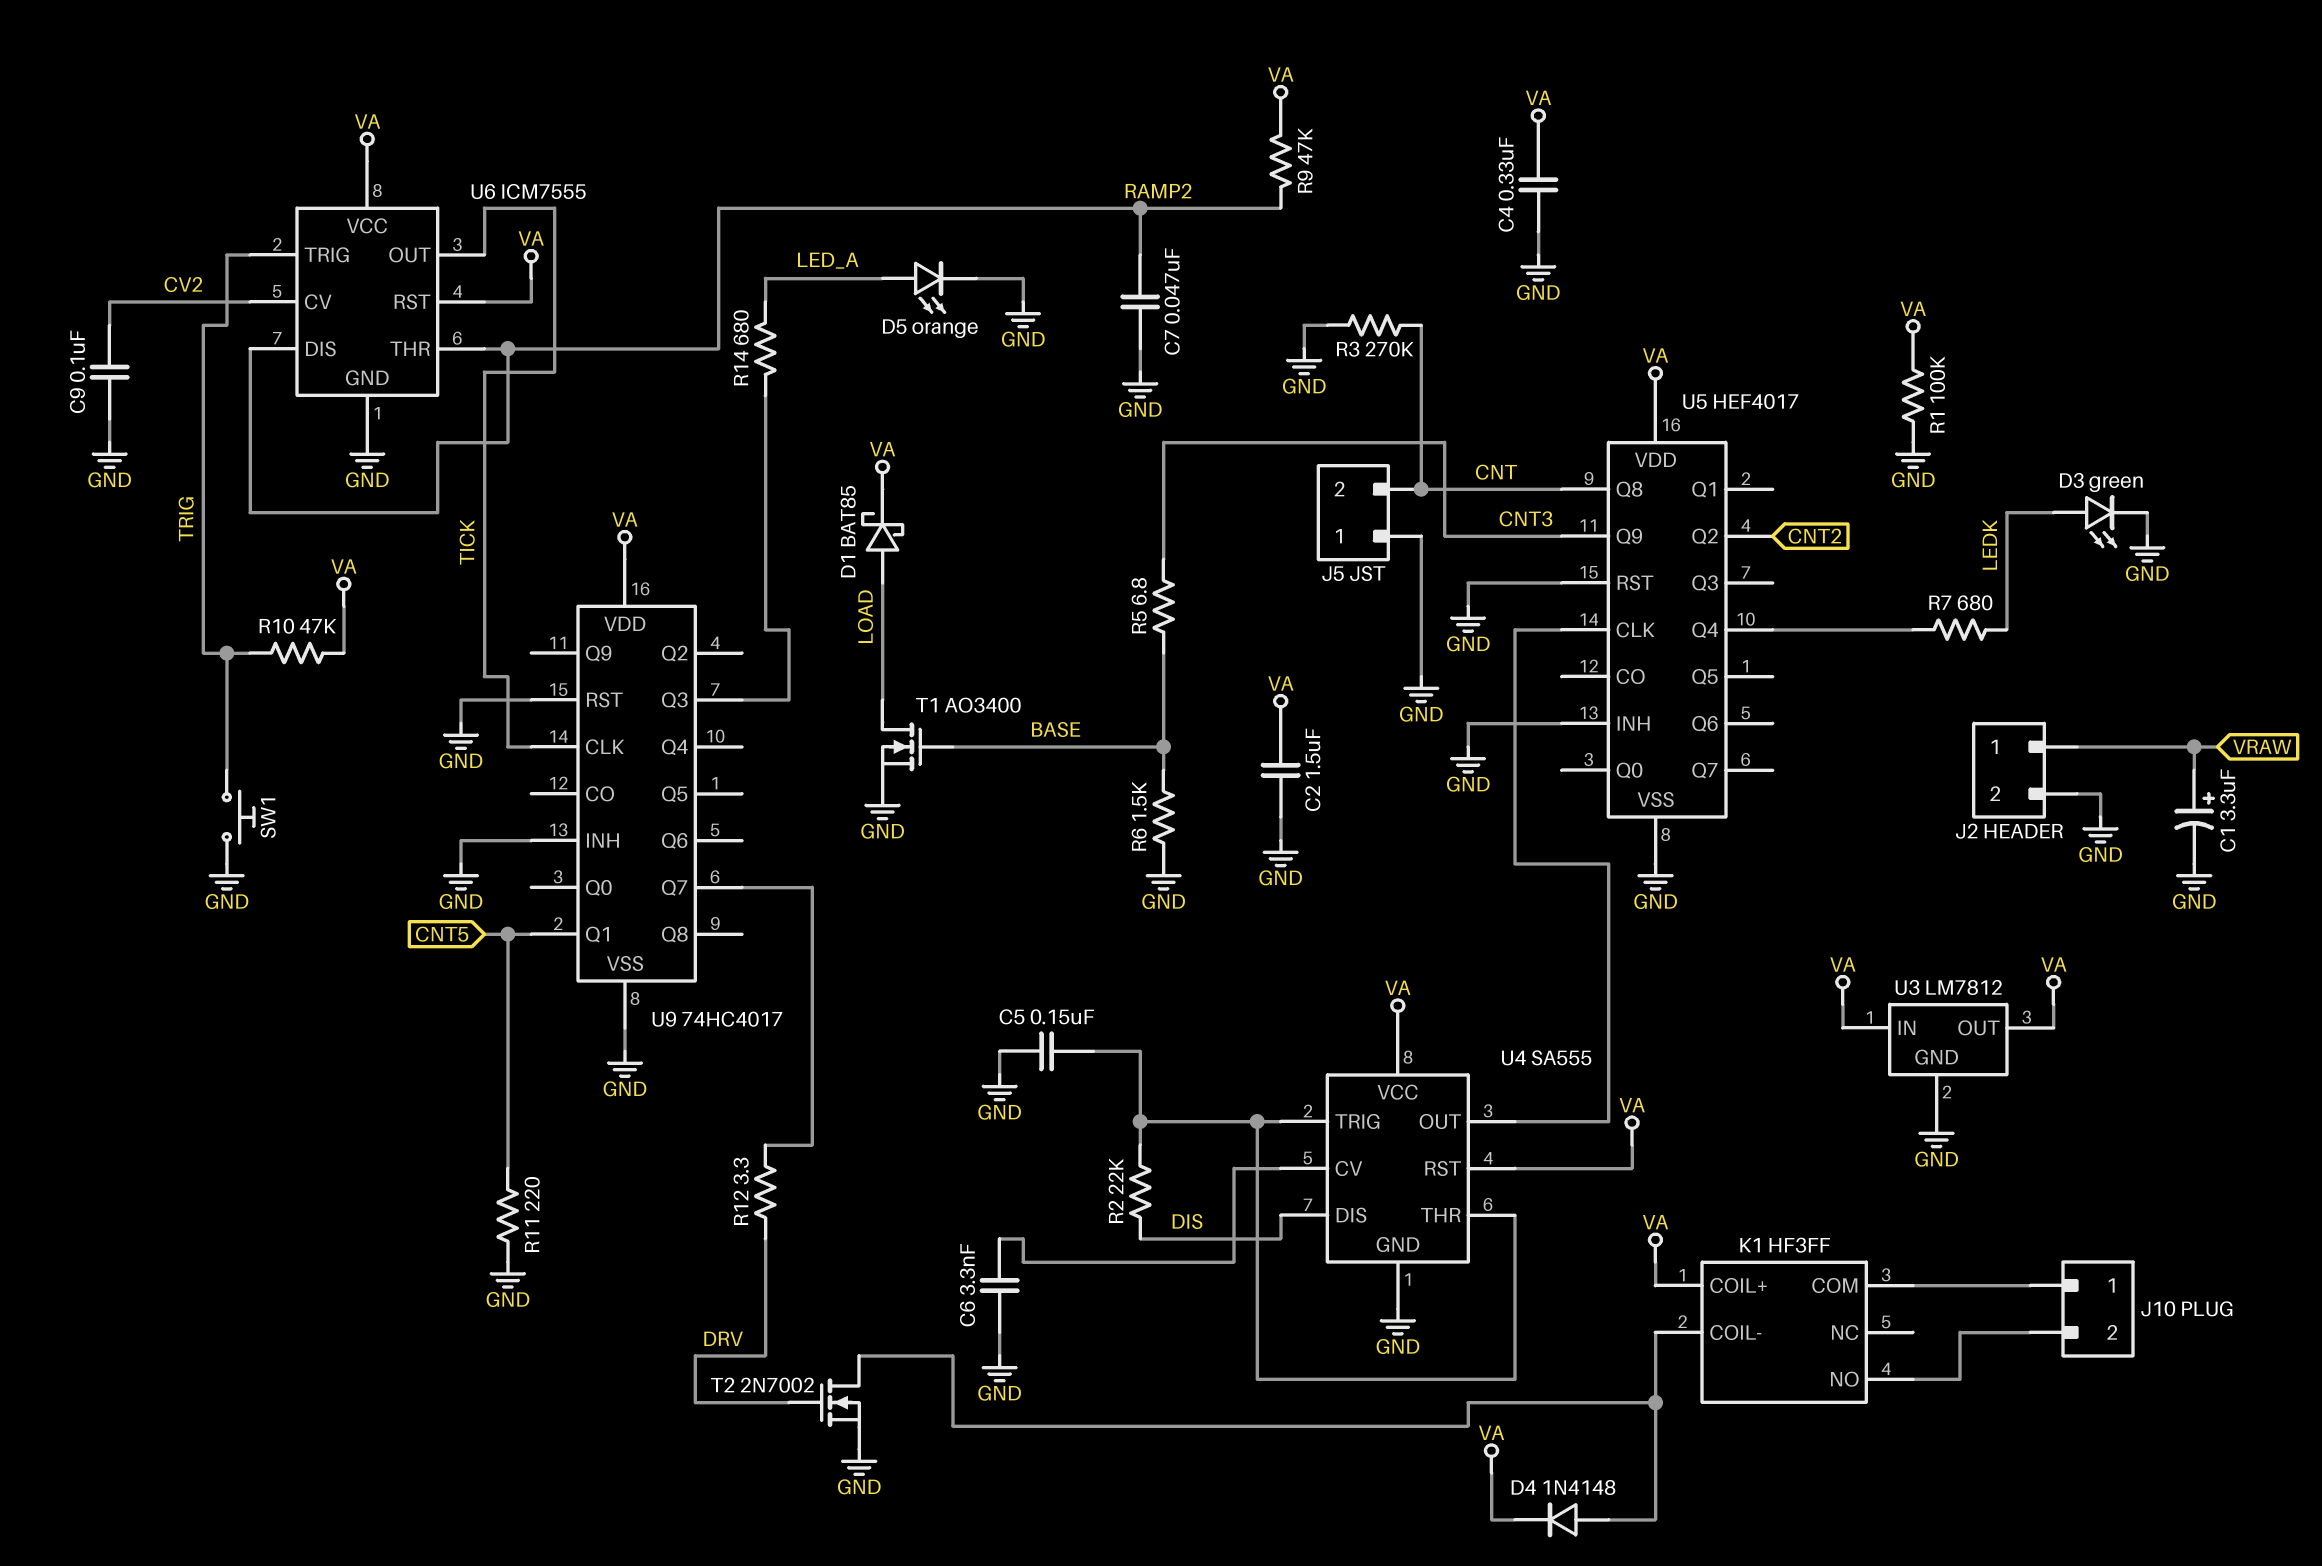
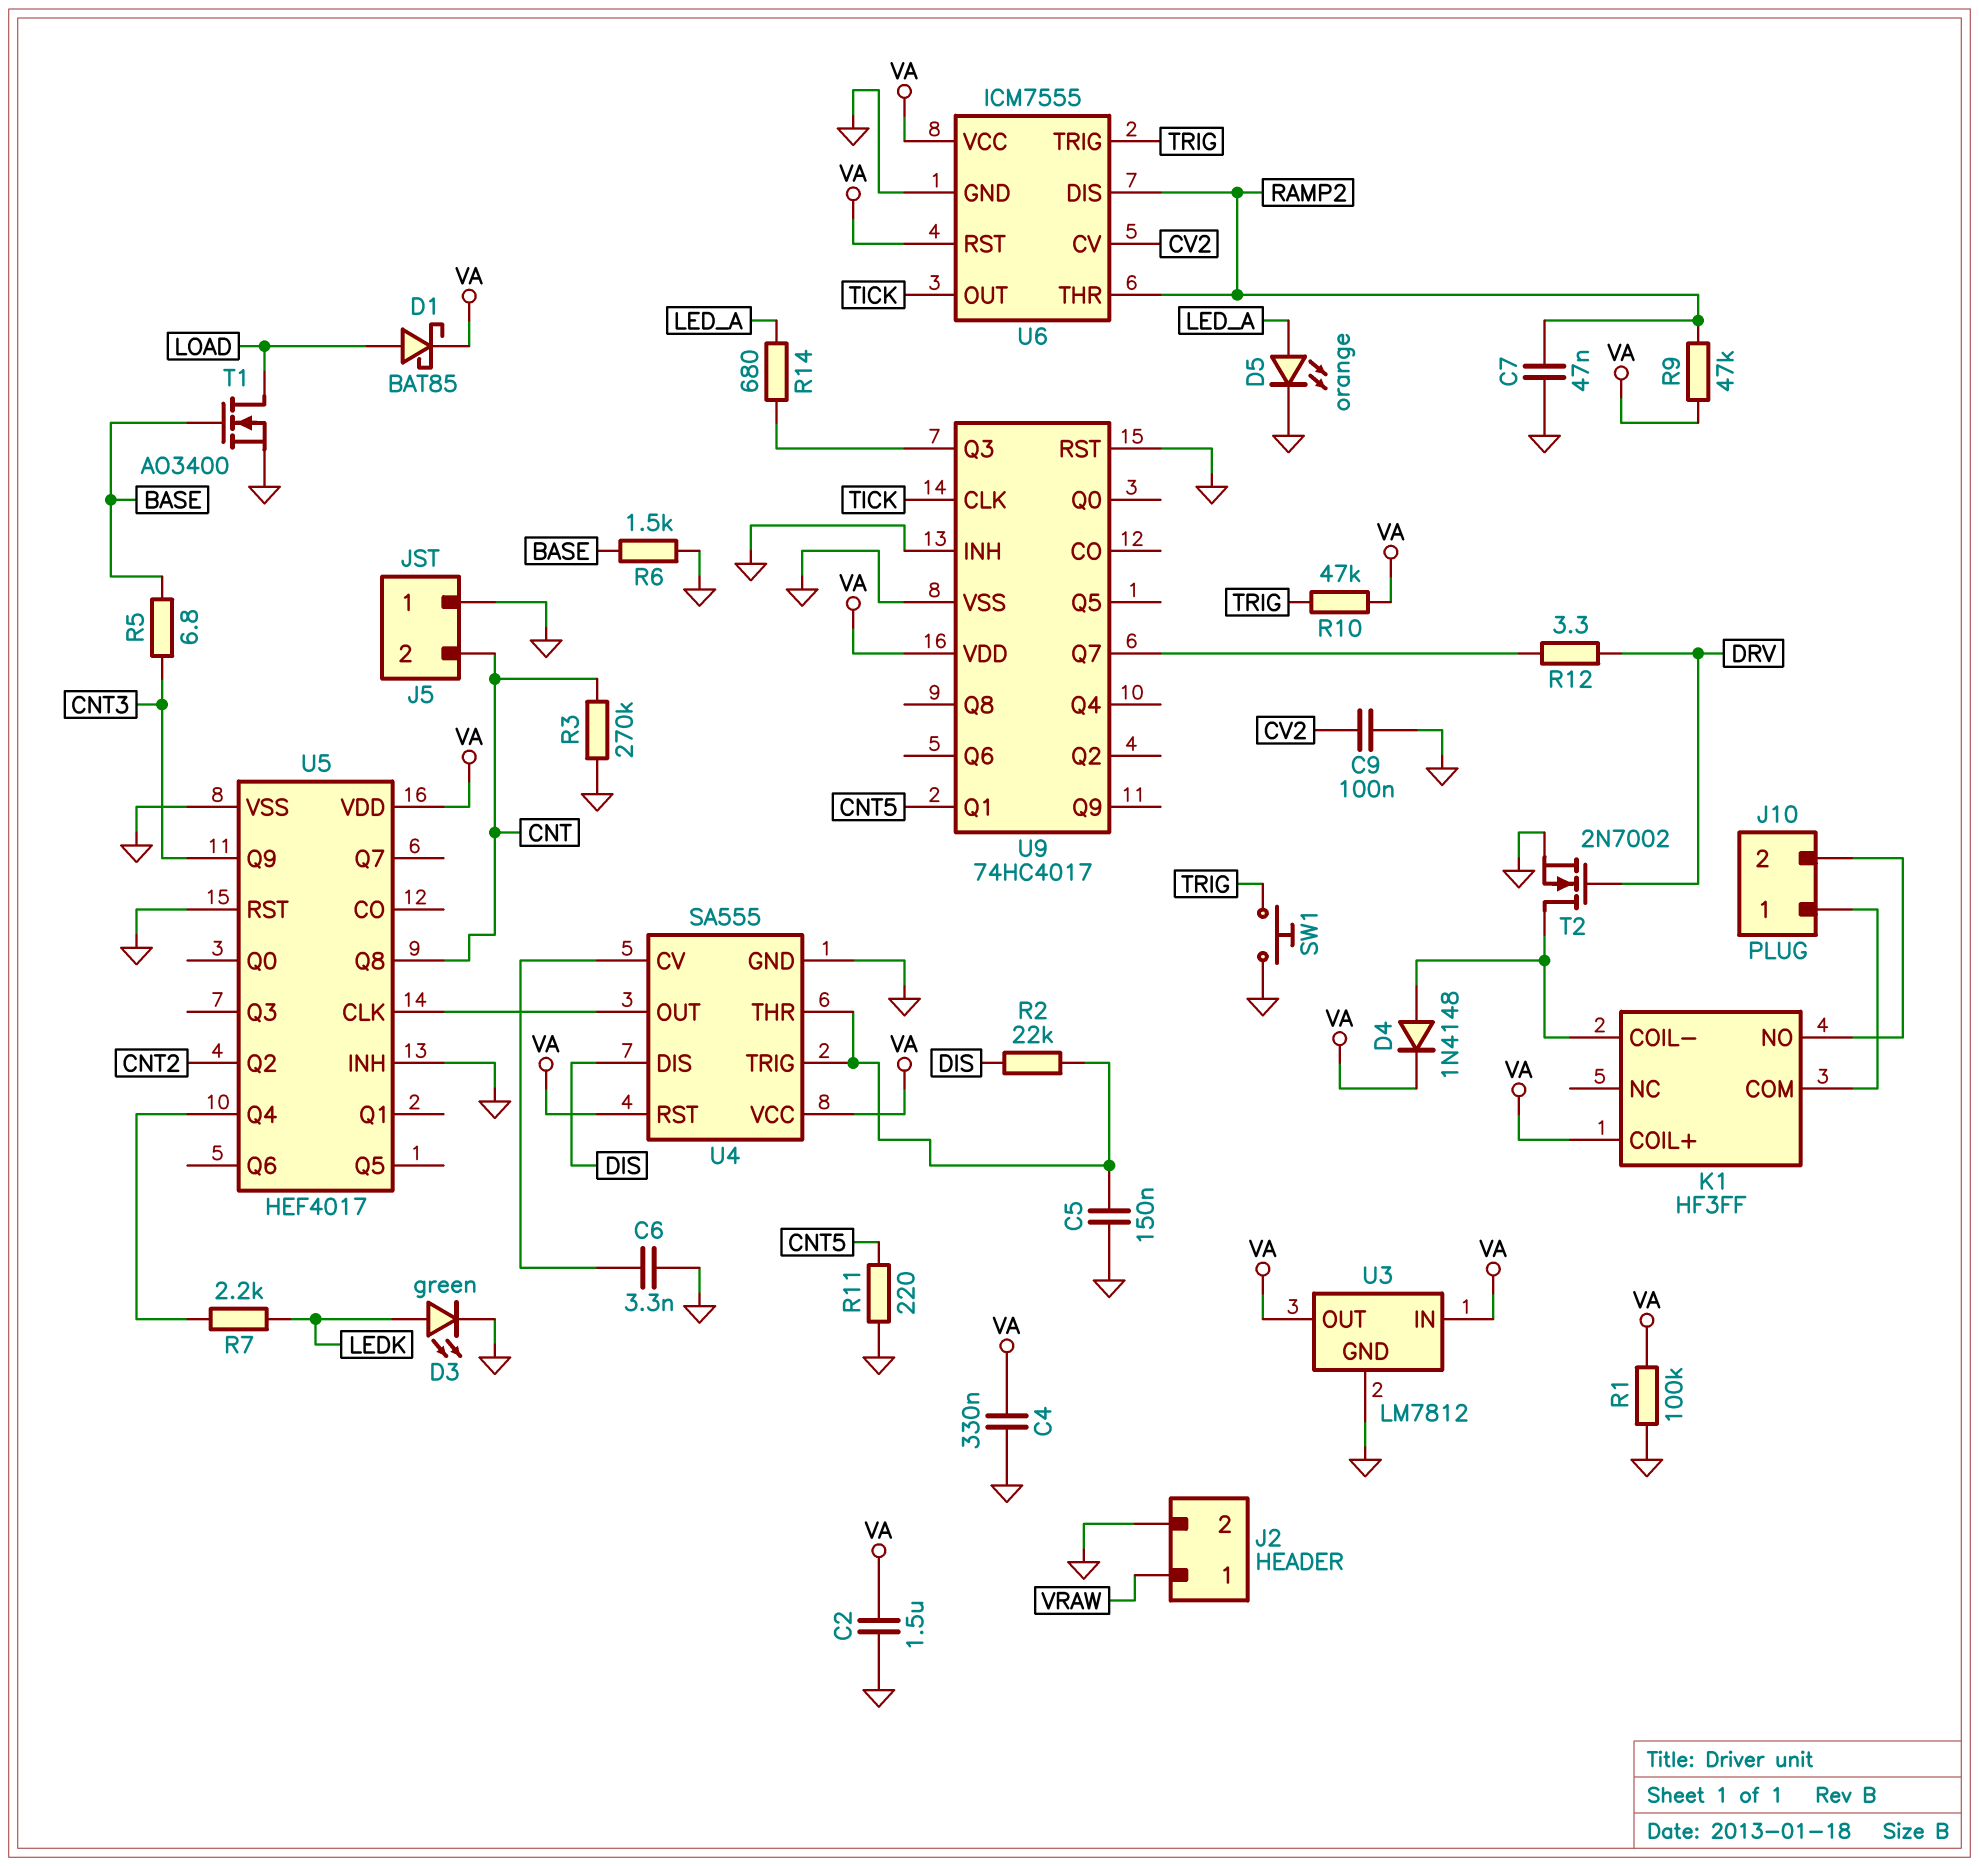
C1: 3.3uF (plus VRAW, minus GND) -> none
R7: 680 (LEDK, U5/Q4) -> 2.2k (LEDK, U5/Q4)

